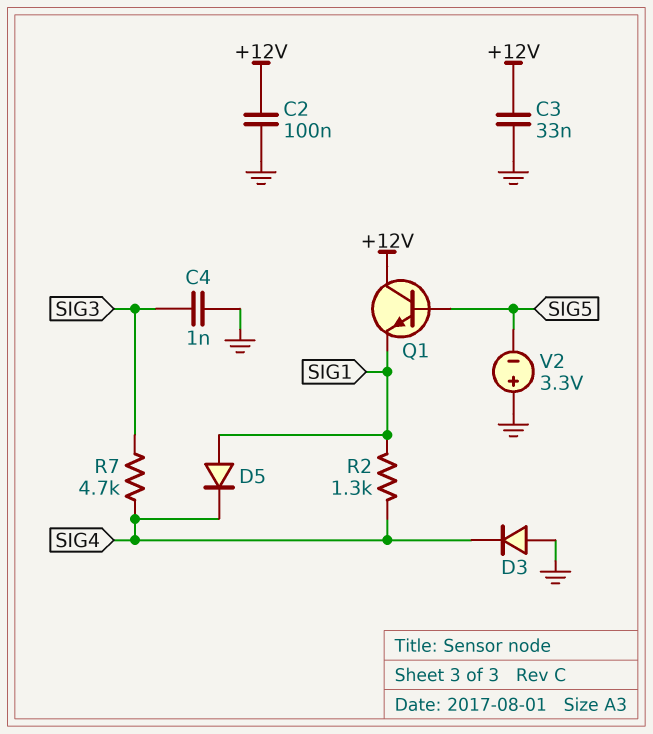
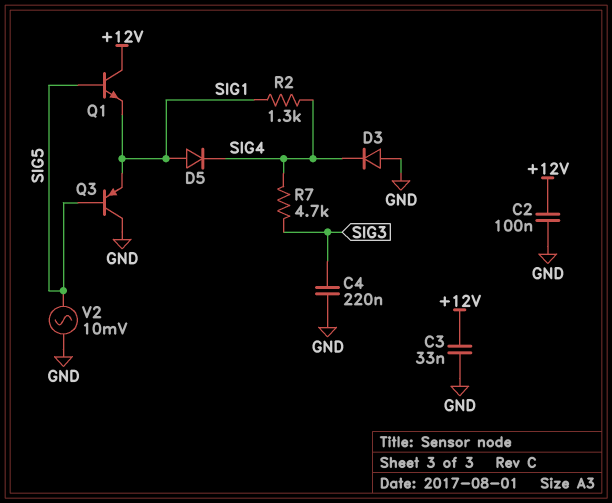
C4: 1nF (GND, SIG3) -> 220nF (GND, SIG3)
Q3: none -> PNP (B SIG5, C GND, E SIG1)
V2: 3.3V (plus GND, minus SIG5) -> AC 10mV (GND, SIG5)

